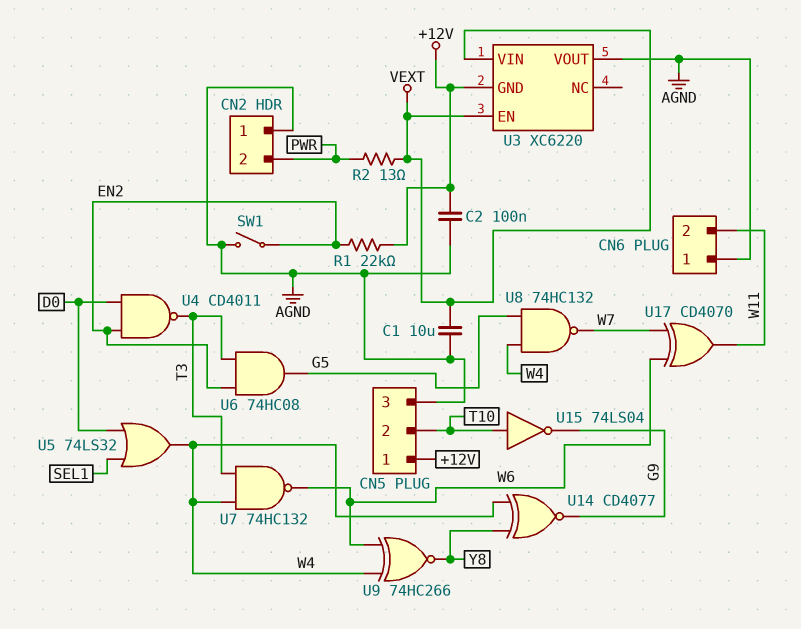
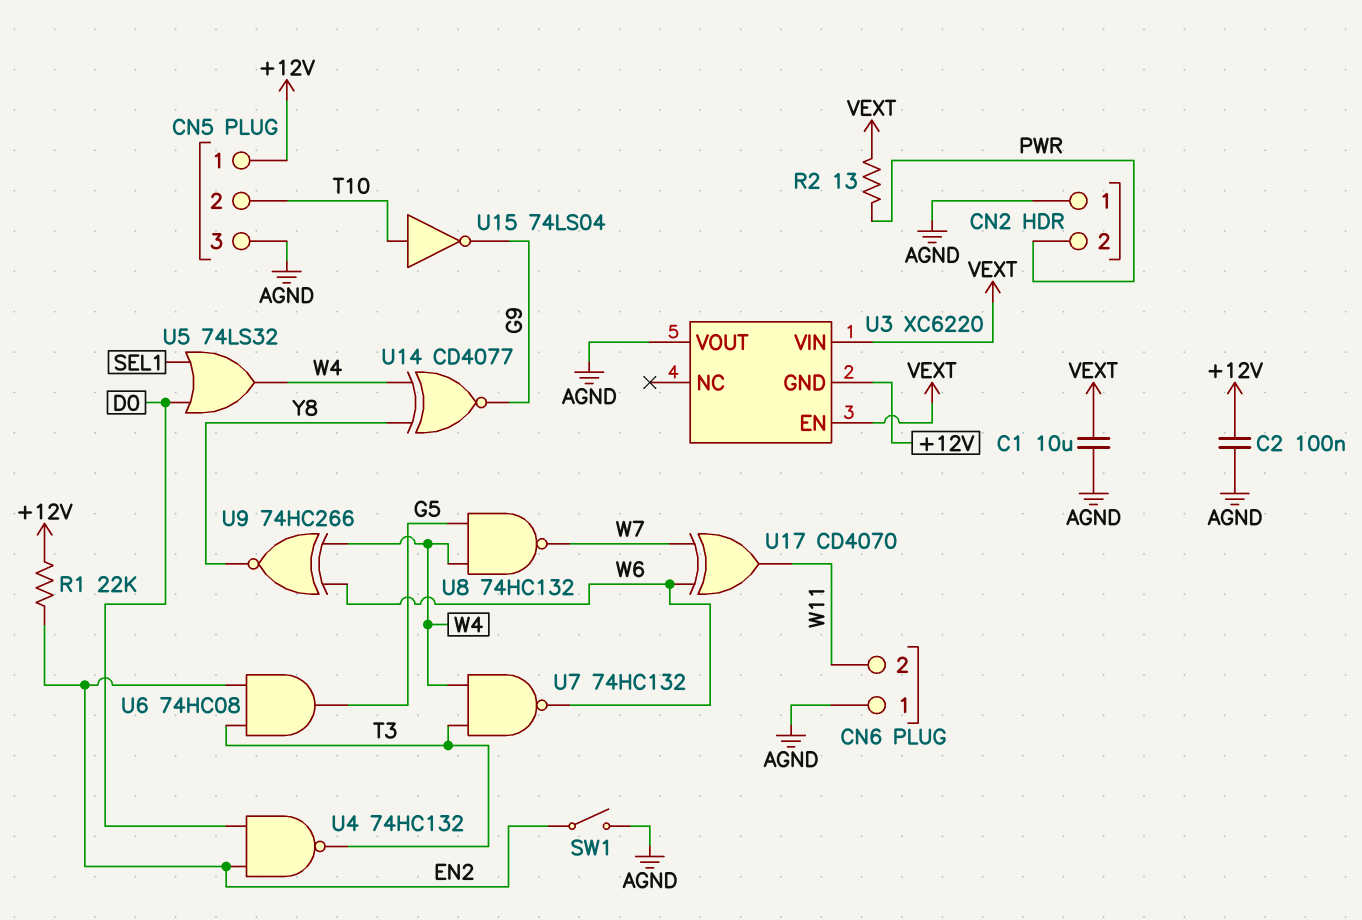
U4: NAND CD4011 (in D0, in EN2, out T3) -> NAND 74HC132 (in D0, in EN2, out T3)

